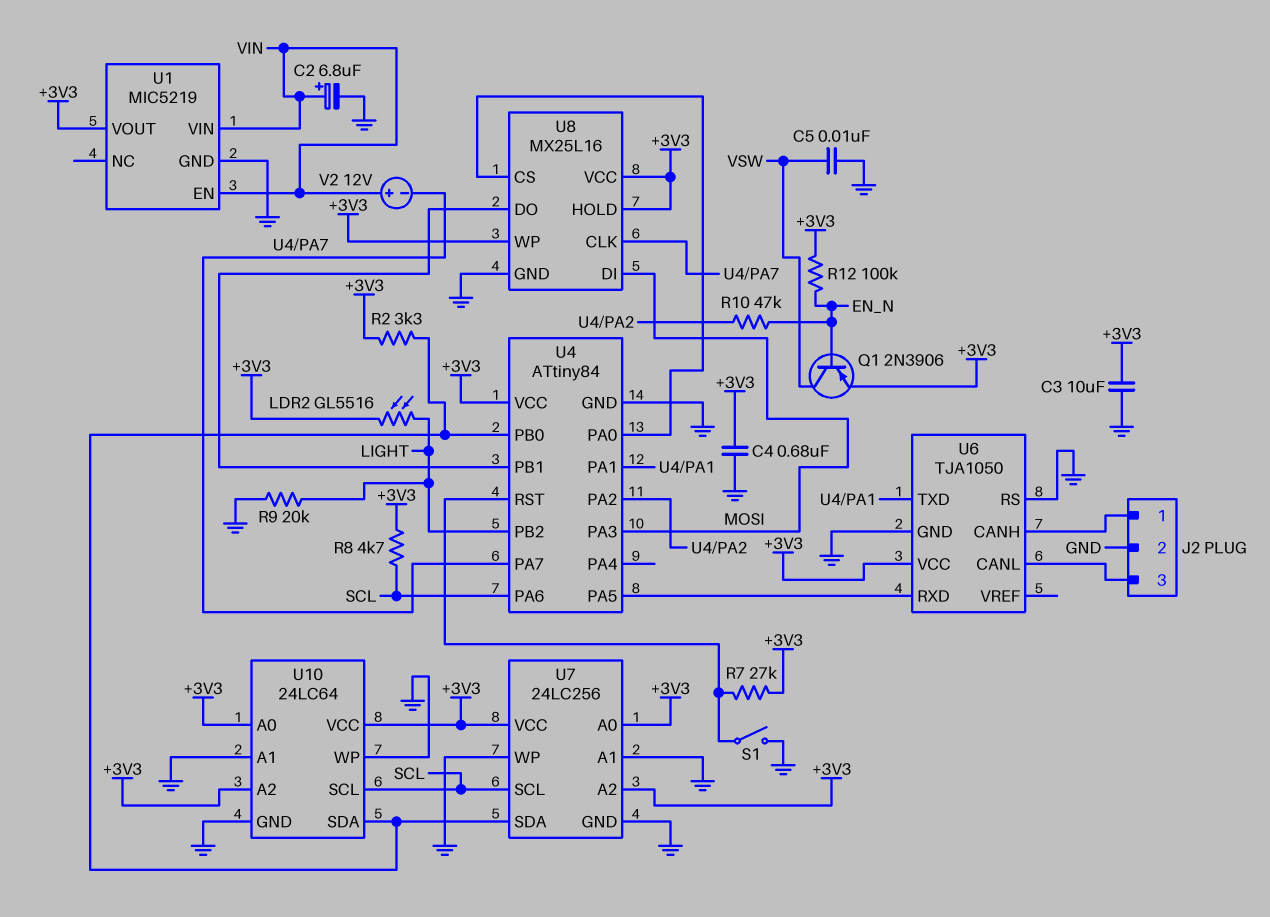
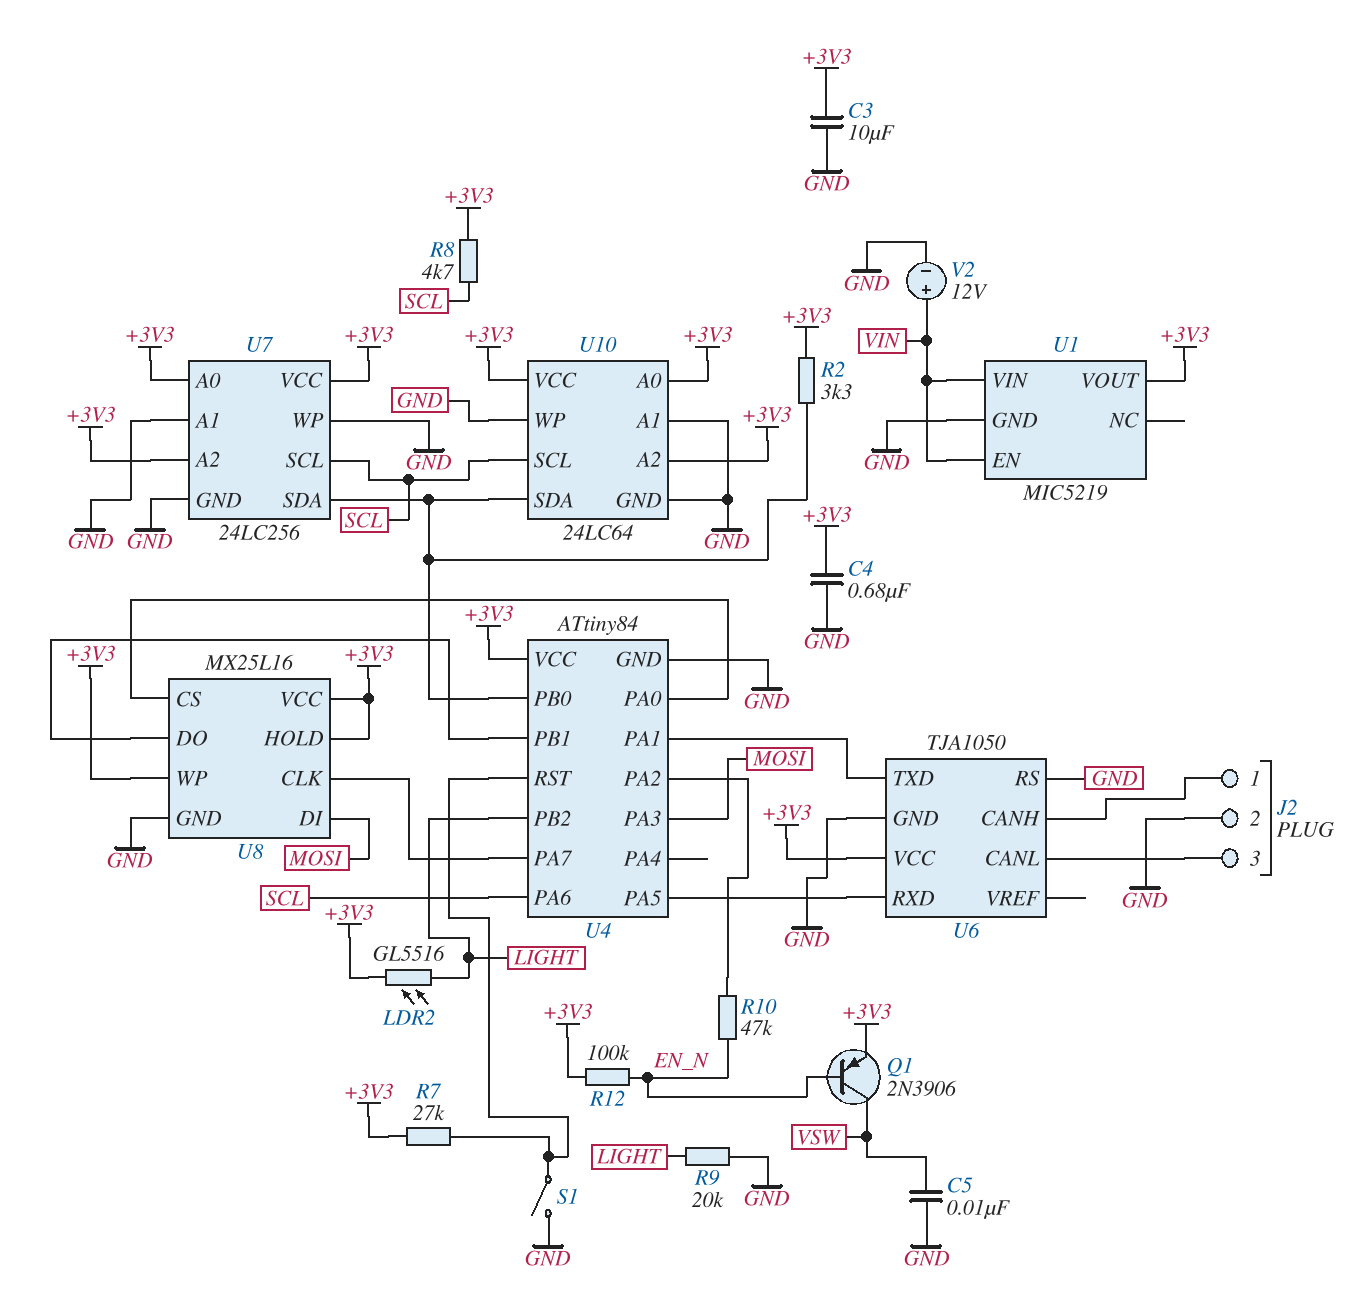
C2: 6.8uF (plus VIN, minus GND) -> none
V2: 12V (plus VIN, minus U4/PA7) -> 12V (plus VIN, minus GND)

